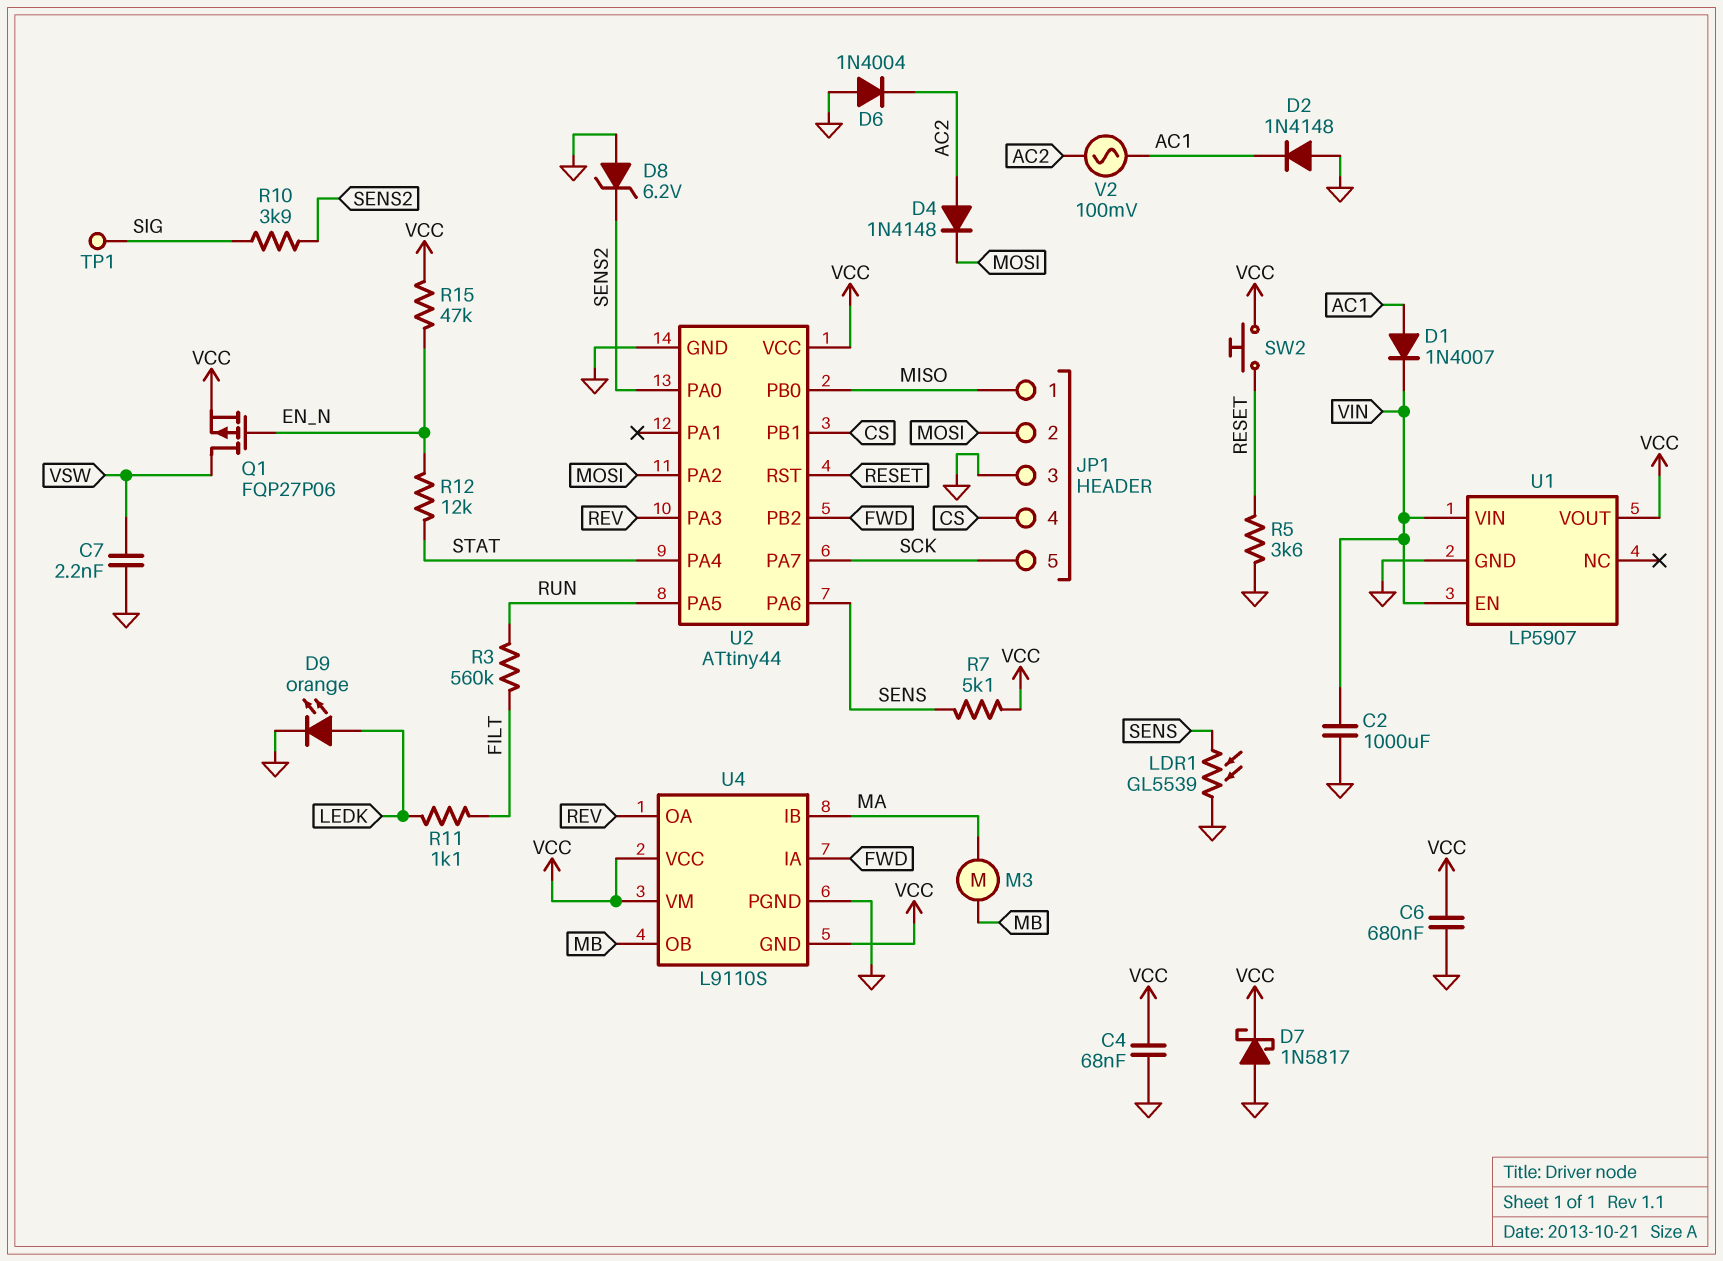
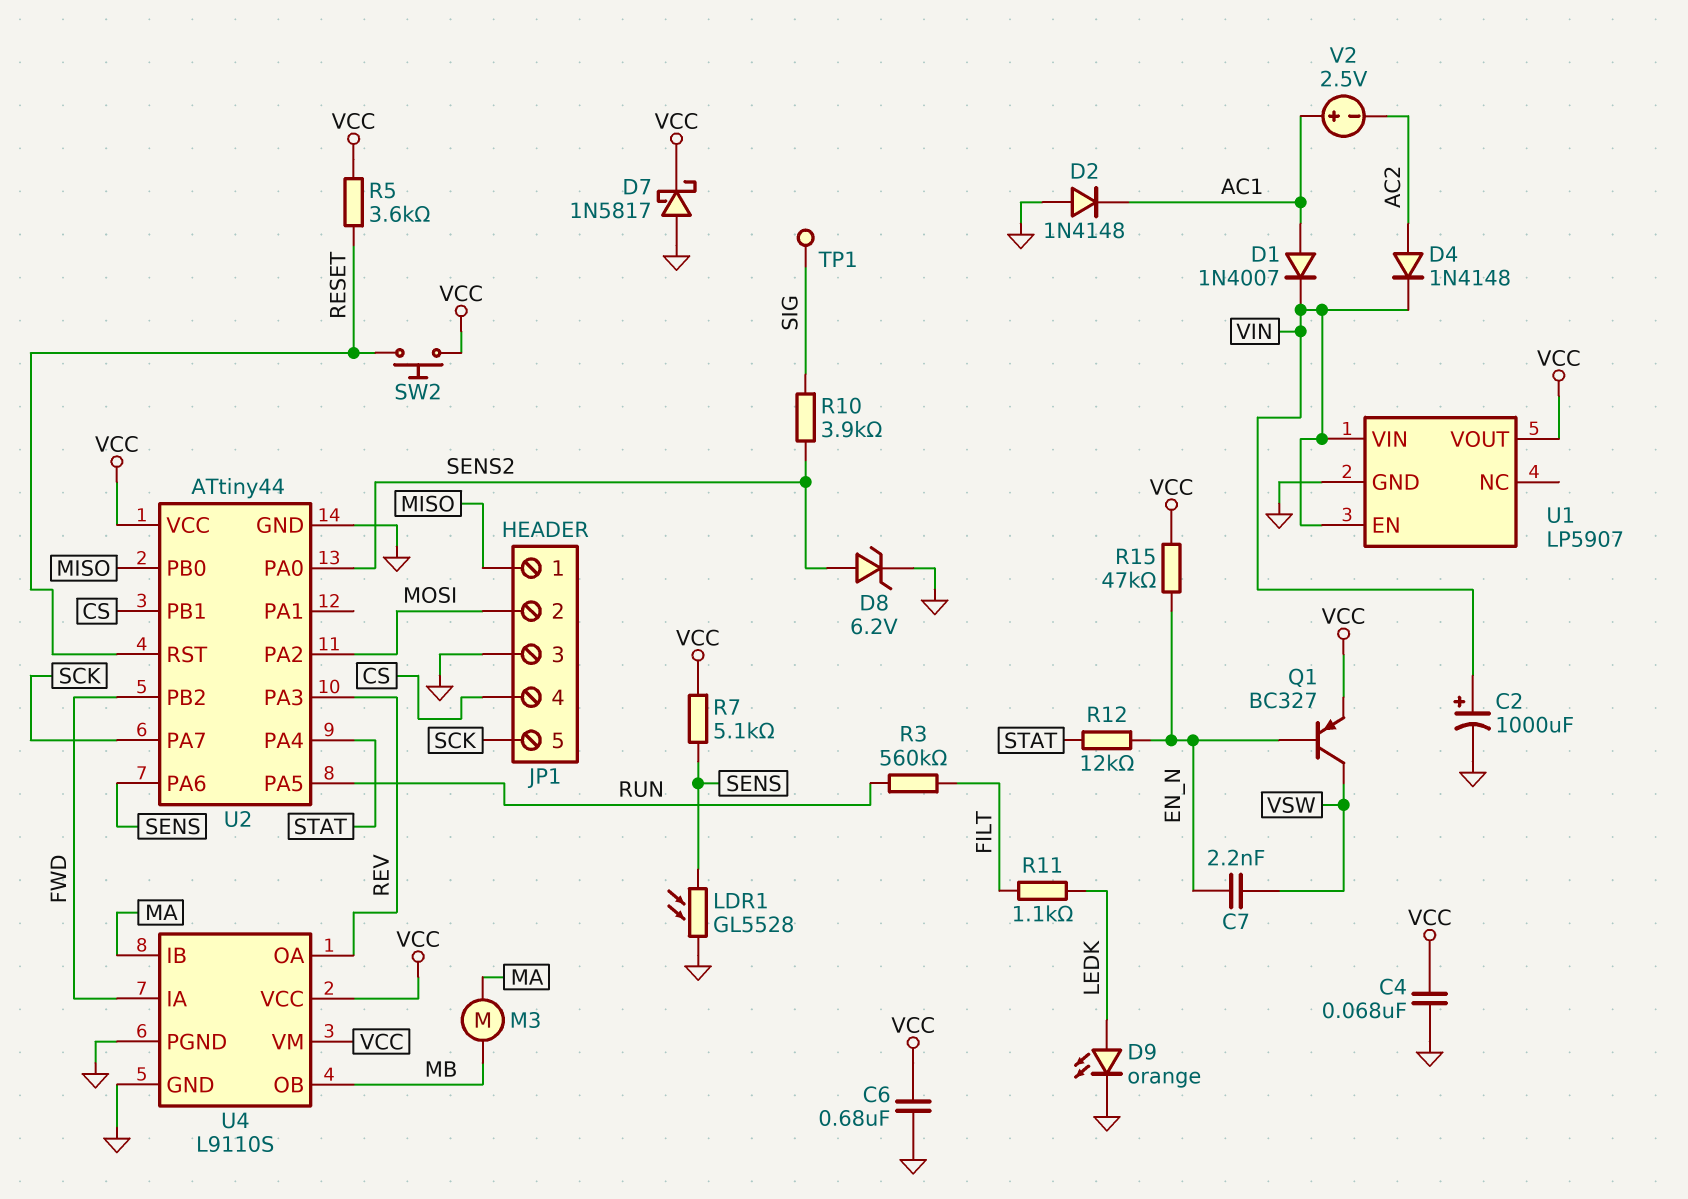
C2: 1000uF (GND, VIN) -> 1000uF (plus VIN, minus GND)
C7: 2.2nF (GND, VSW) -> 2.2nF (EN_N, VSW)
D4: diode 1N4148 (A AC2, K MOSI) -> diode 1N4148 (A AC2, K VIN)
D6: diode 1N4004 (A GND, K AC2) -> none
D8: zener 6.2V (A GND, K SENS2) -> zener 6.2V (A SENS2, K GND)
LDR1: GL5539 (GND, SENS) -> GL5528 (GND, SENS)
Q1: PMOS FQP27P06 (G EN_N, D VSW, S VCC) -> PNP BC327 (B EN_N, C VSW, E VCC)
R5: 3.6k (GND, RESET) -> 3.6k (RESET, VCC)
U4 pin GND: VCC -> GND
V2: AC 100mV (AC1, AC2) -> 2.5V (plus AC1, minus AC2)

